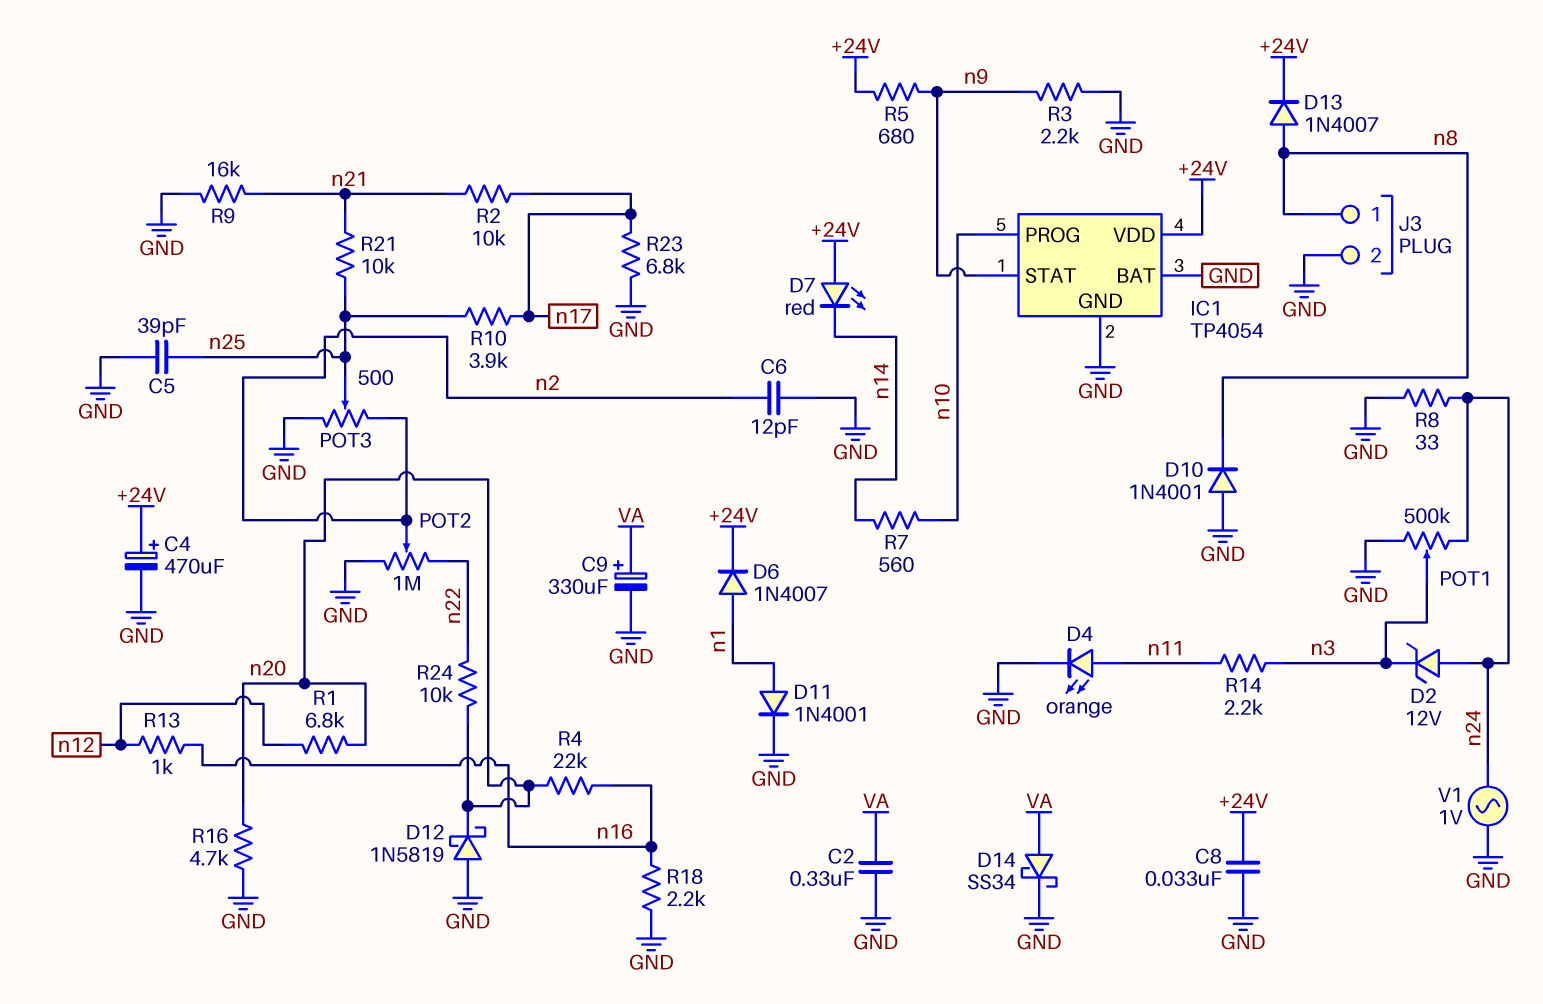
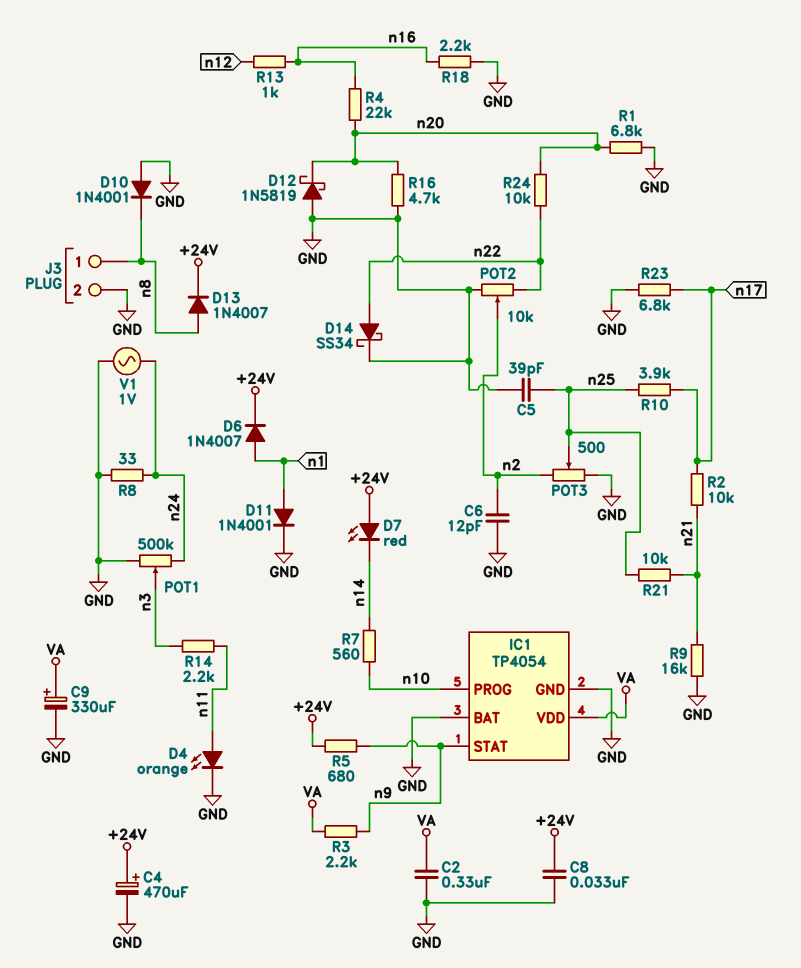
D2: zener 12V (A n24, K n3) -> none
D14: schottky SS34 (A VA, K GND) -> schottky SS34 (A n22, K GND)
IC1 pin VDD: +24V -> VA
POT2: 1M (GND, n22, wiper n2) -> 10k (GND, n22, wiper n2)
R1: 6.8k (n12, n20) -> 6.8k (GND, n20)
R3: 2.2k (GND, n9) -> 2.2k (VA, n9)

